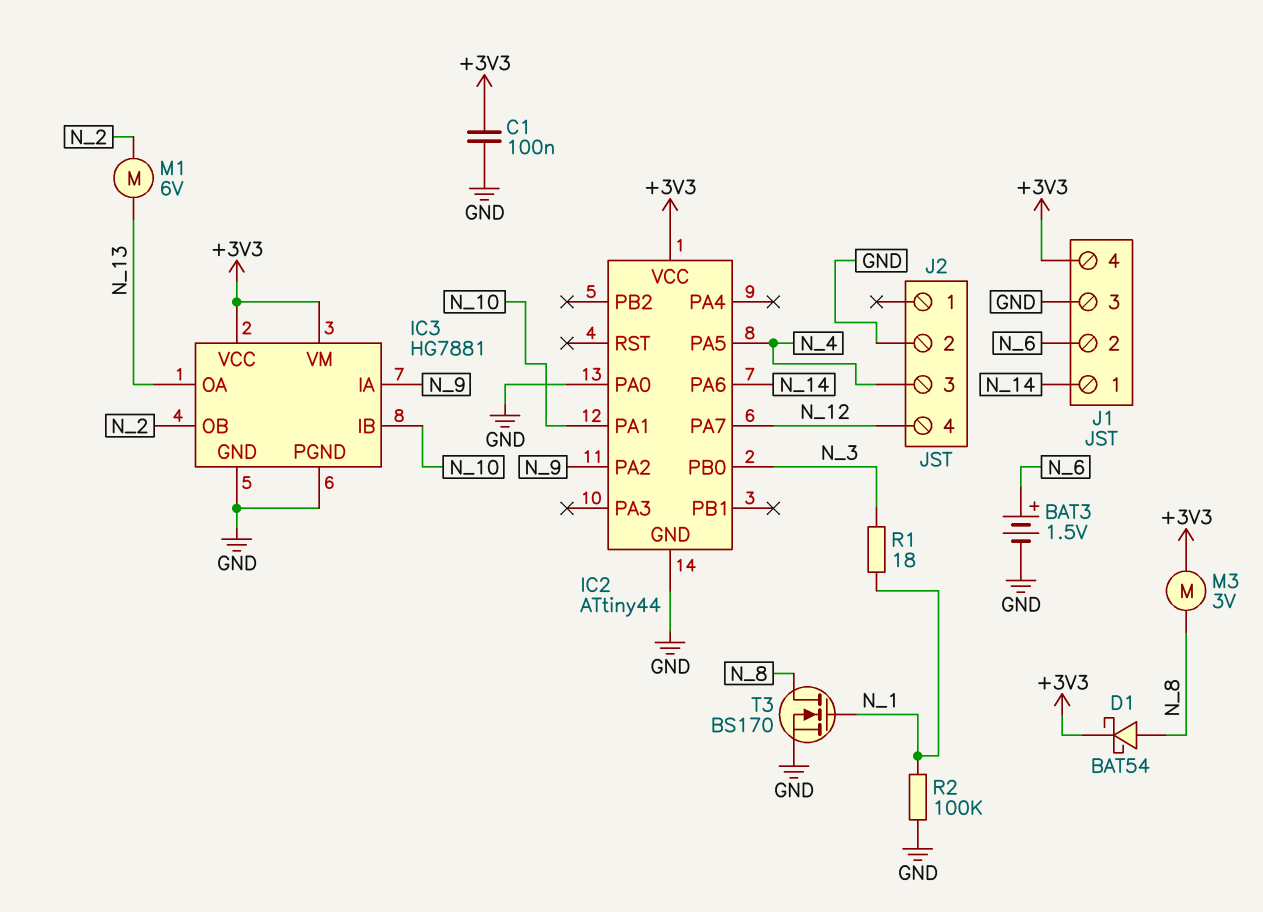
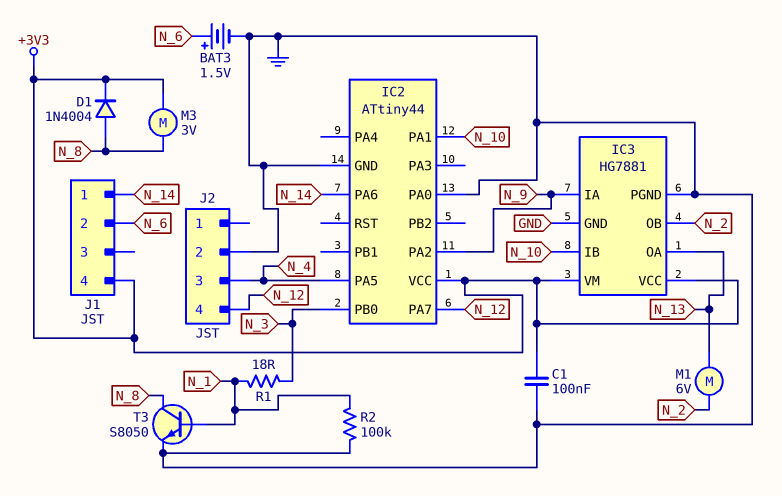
D1: schottky BAT54 (A N_8, K +3V3) -> diode 1N4004 (A N_8, K +3V3)
J1 pin 3: GND -> none
T3: NMOS BS170 (G N_1, D N_8, S GND) -> NPN S8050 (B N_1, C N_8, E GND)

